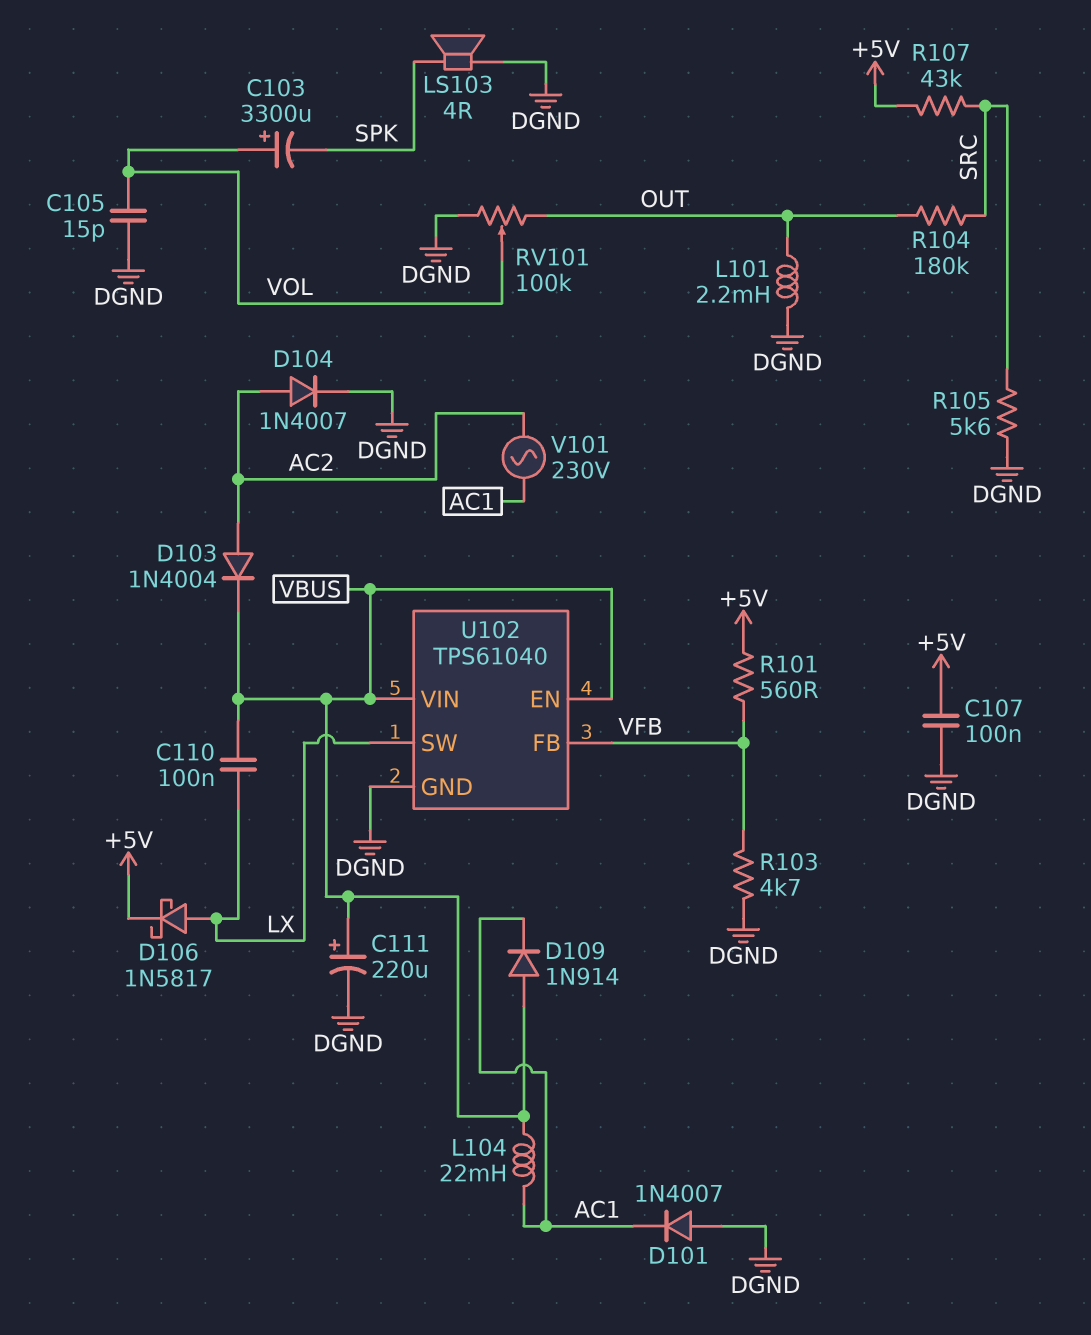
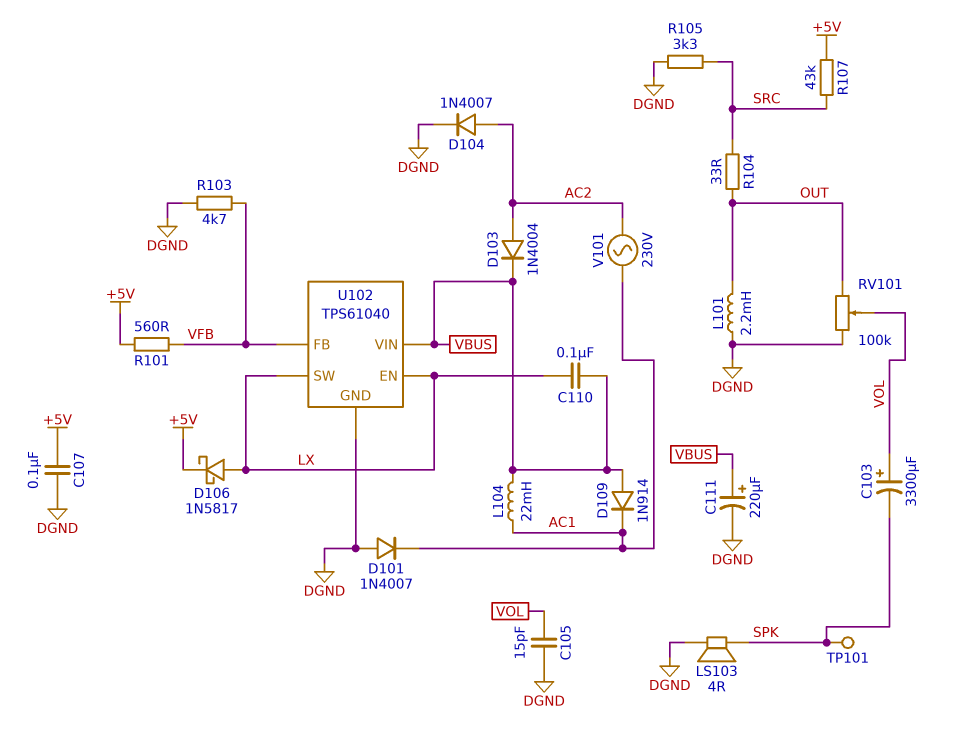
R104: 180k (OUT, SRC) -> 33 (OUT, SRC)
R105: 5.6k (DGND, SRC) -> 3.3k (DGND, SRC)
TP101: none -> test point (SPK)
U102 pin EN: VBUS -> LX

